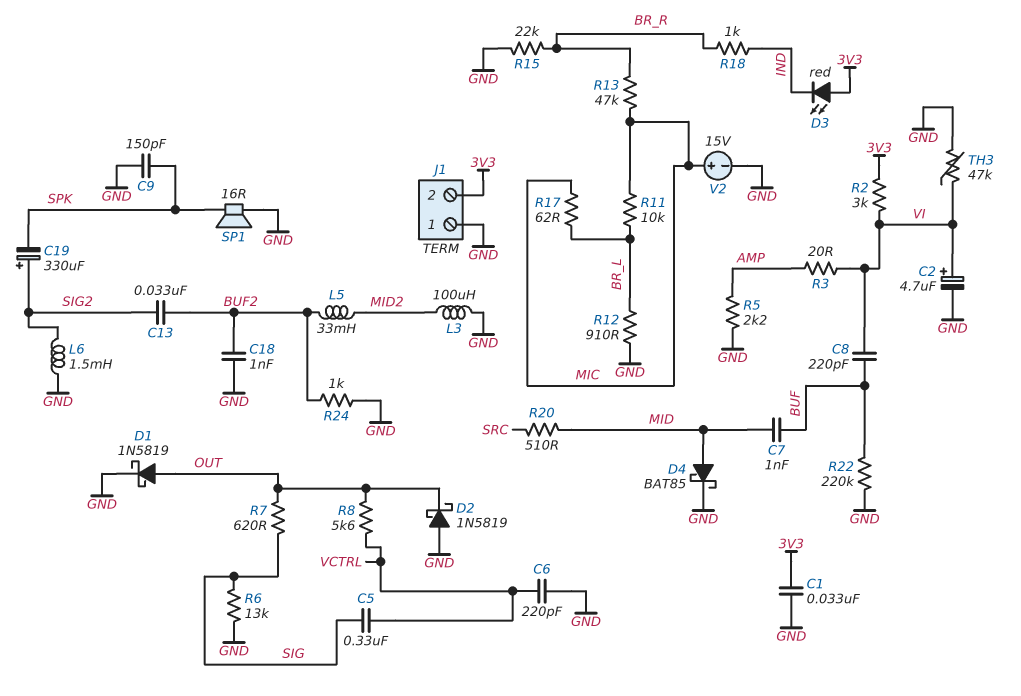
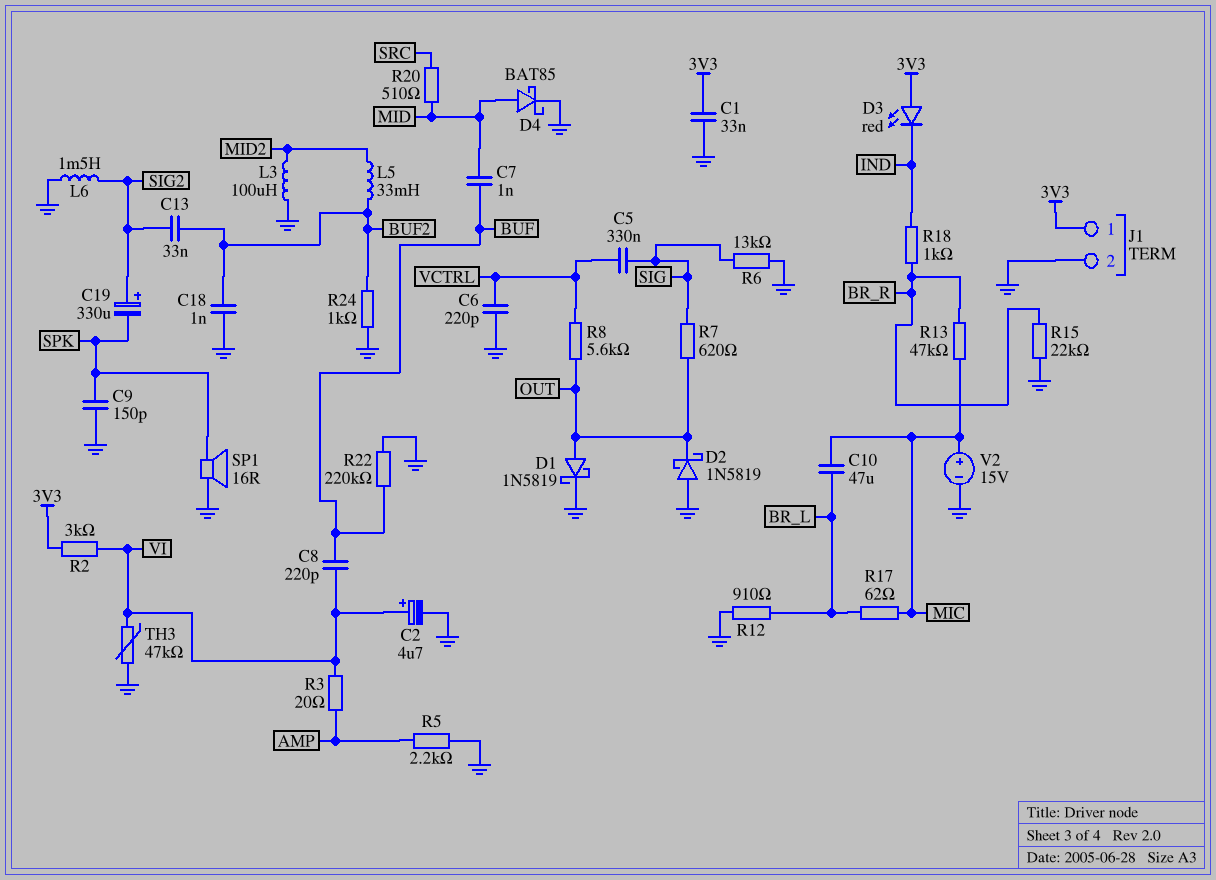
C10: none -> 47uF (BR_L, MIC)
J1 pin 1: GND -> 3V3
J1 pin 2: 3V3 -> GND
R11: 10k (BR_L, MIC) -> none

